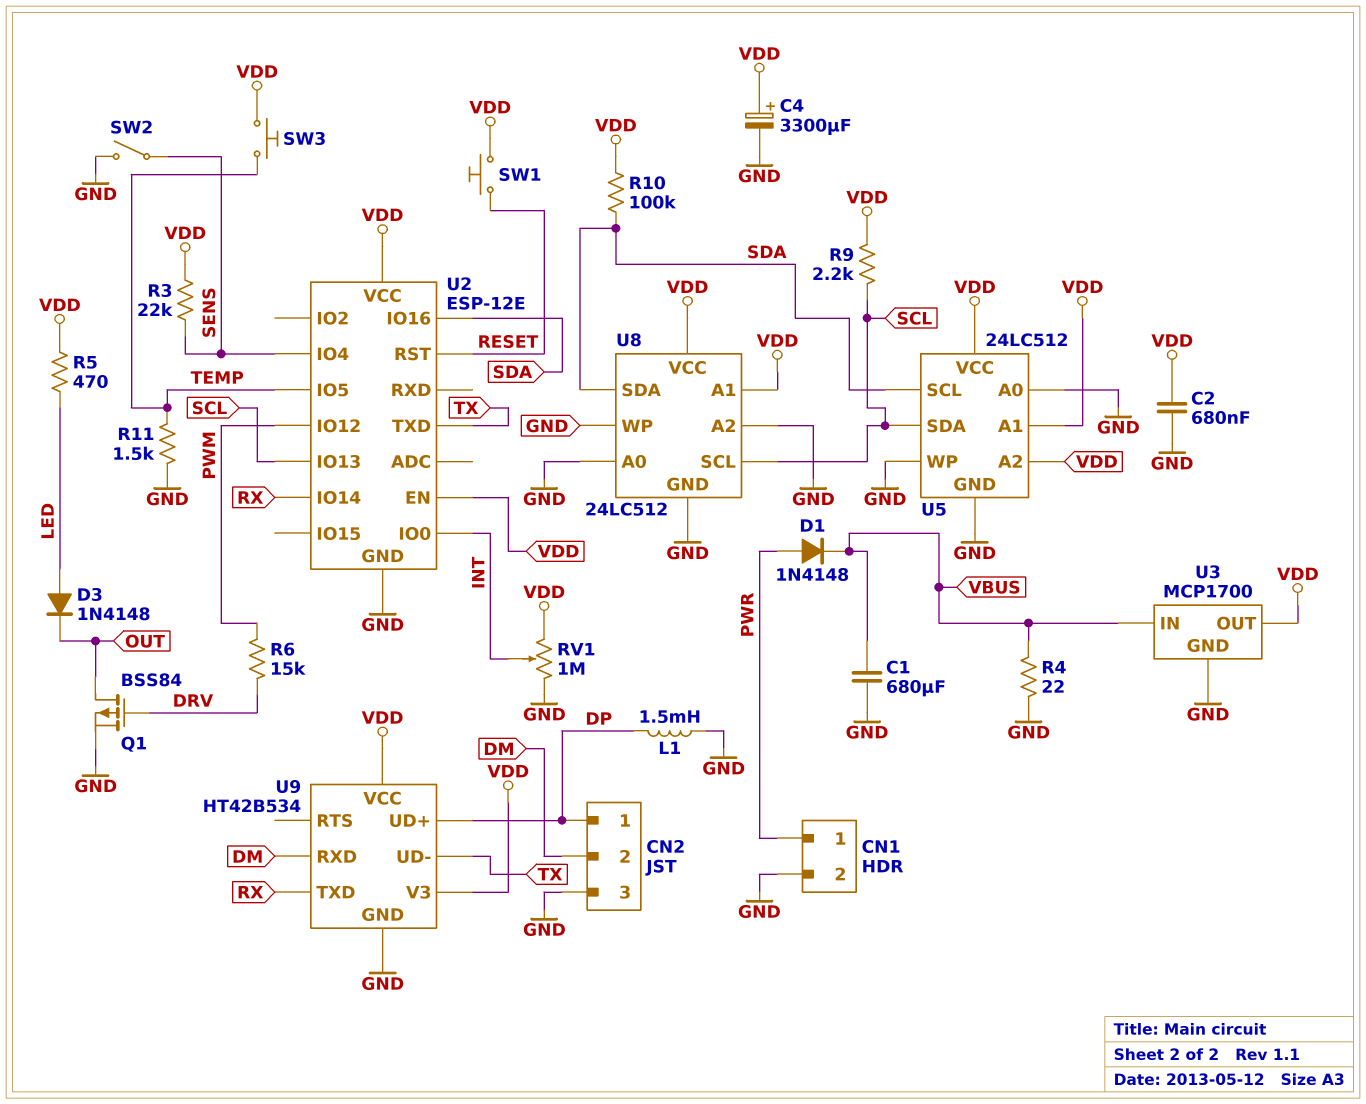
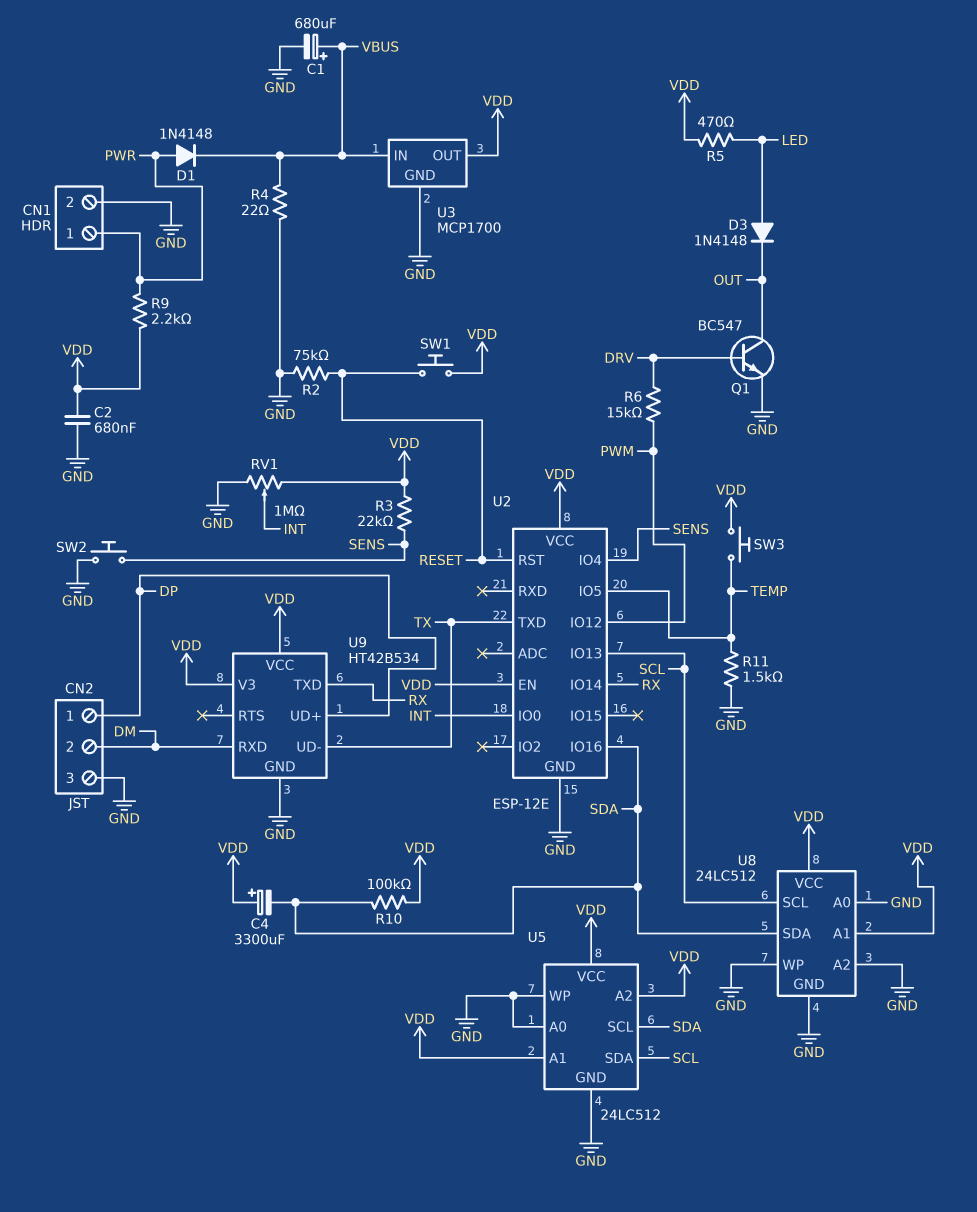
C1: 680uF (GND, VBUS) -> 680uF (plus VBUS, minus GND)
C4: 3300uF (plus VDD, minus GND) -> 3300uF (plus VDD, minus SDA)
L1: 1.5mH (DP, GND) -> none
Q1: PMOS BSS84 (G DRV, D OUT, S GND) -> NPN BC547 (B DRV, C OUT, E GND)
R2: none -> 75k (GND, RESET)
R9: 2.2k (SCL, VDD) -> 2.2k (PWR, VDD)
SW2: switch (GND, SENS) -> button (GND, SENS)

